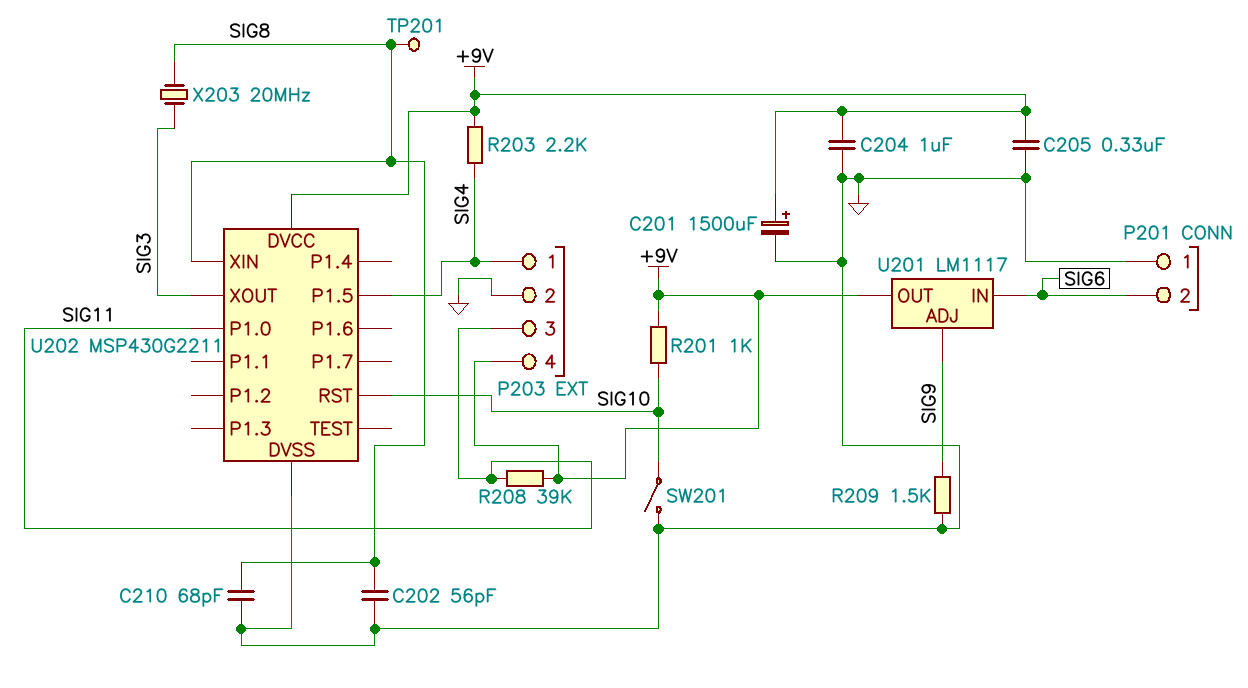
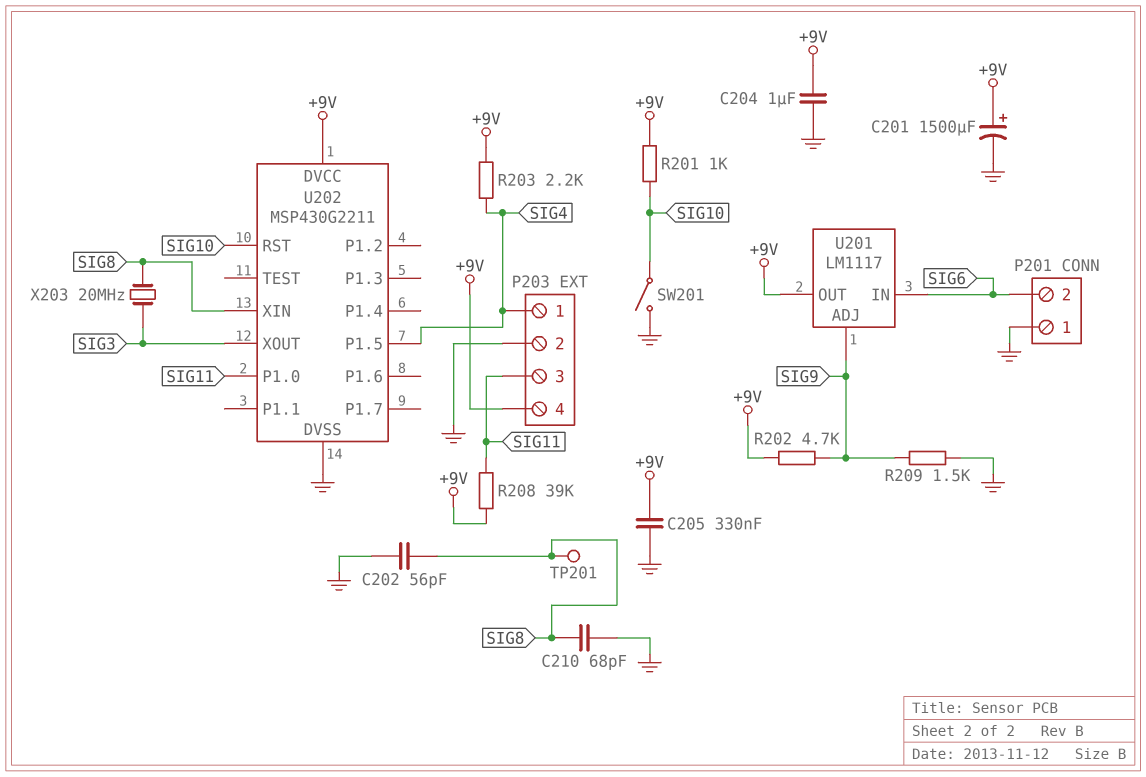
R202: none -> 4.7k (+9V, SIG9)

